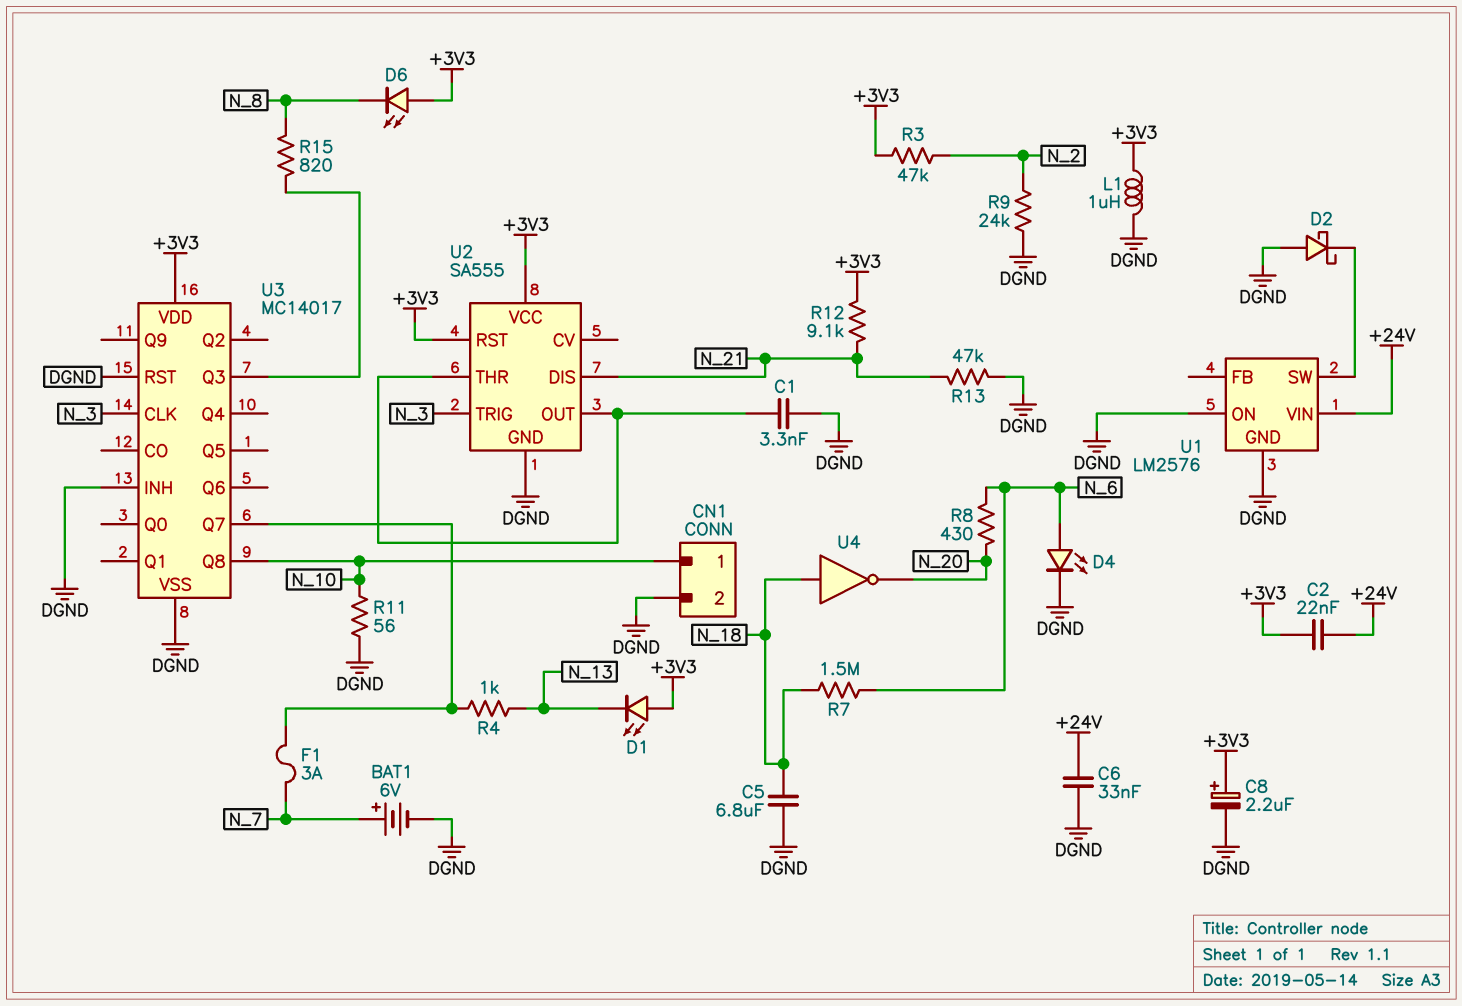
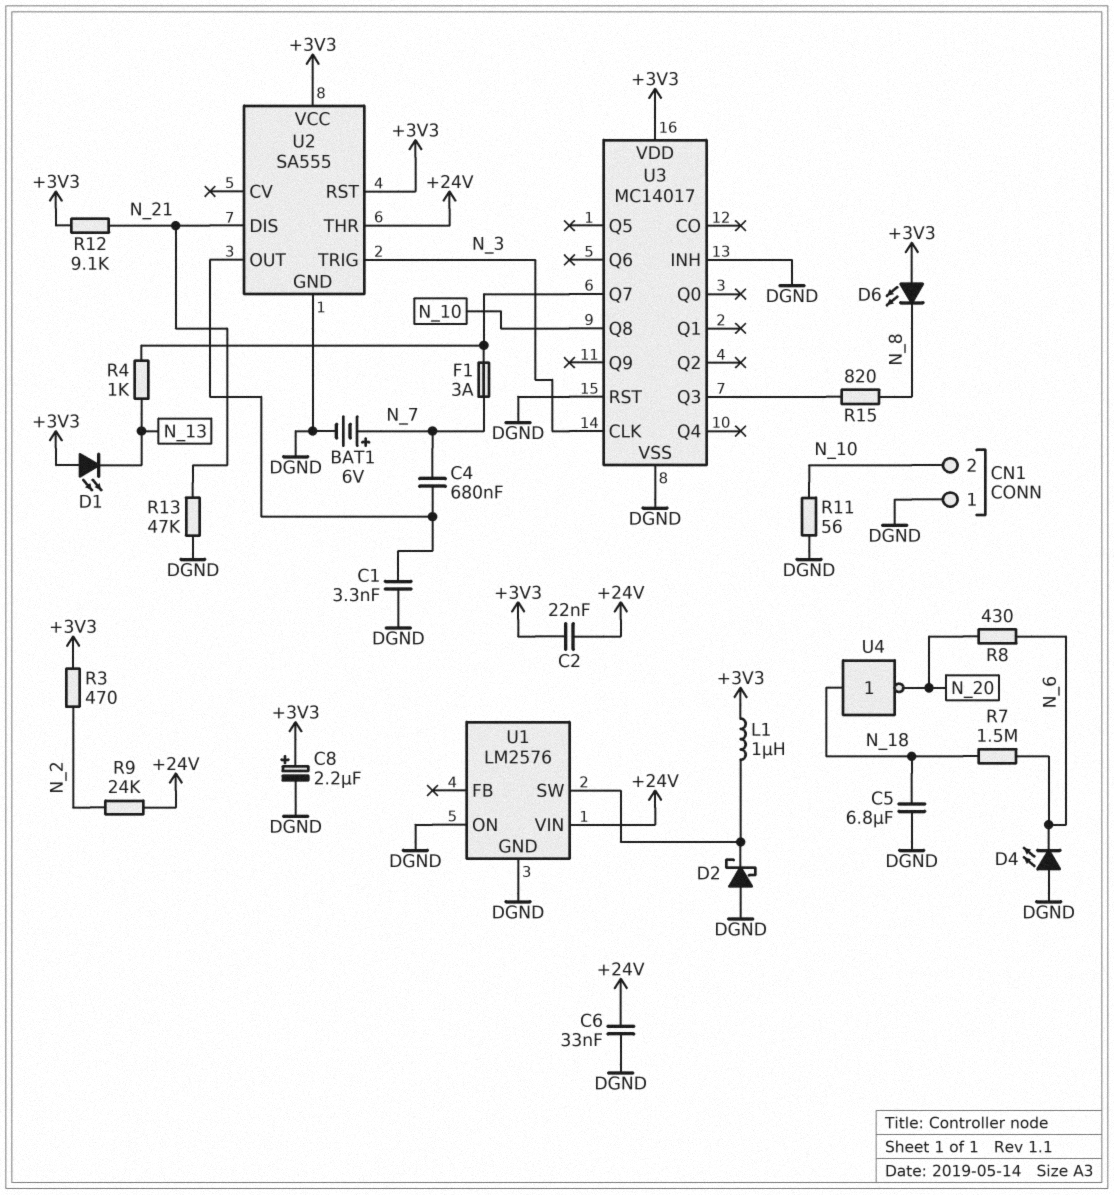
C4: none -> 680nF (N_7, U2/OUT)
CN1 pin 1: N_10 -> DGND
CN1 pin 2: DGND -> N_10
D4: LED (A N_6, K DGND) -> LED (A DGND, K N_6)
L1: 1uH (+3V3, DGND) -> 1uH (+3V3, U1/SW)
R3: 47k (+3V3, N_2) -> 470 (+3V3, N_2)
R9: 24k (DGND, N_2) -> 24k (+24V, N_2)
U2 pin THR: U2/OUT -> +24V

